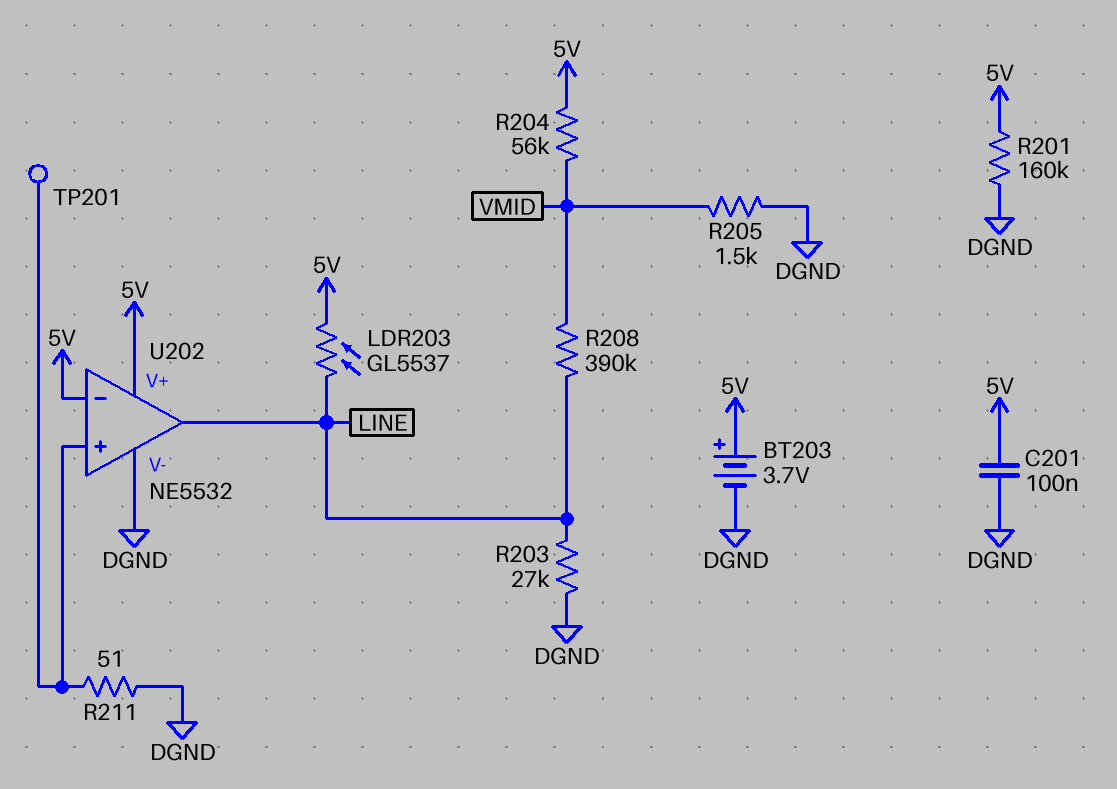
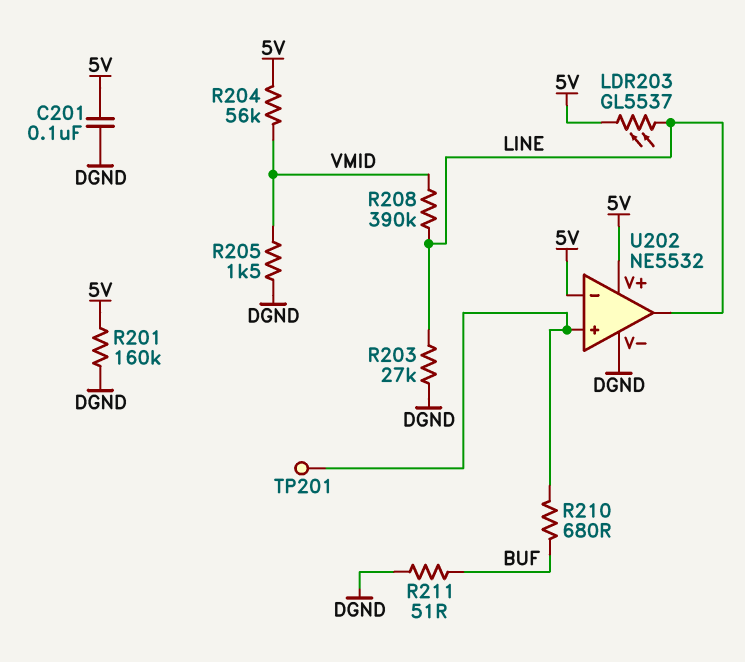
BT203: 3.7V (plus 5V, minus DGND) -> none
R210: none -> 680 (BUF, U202/in+)
R211: 51 (DGND, U202/in+) -> 51 (BUF, DGND)

